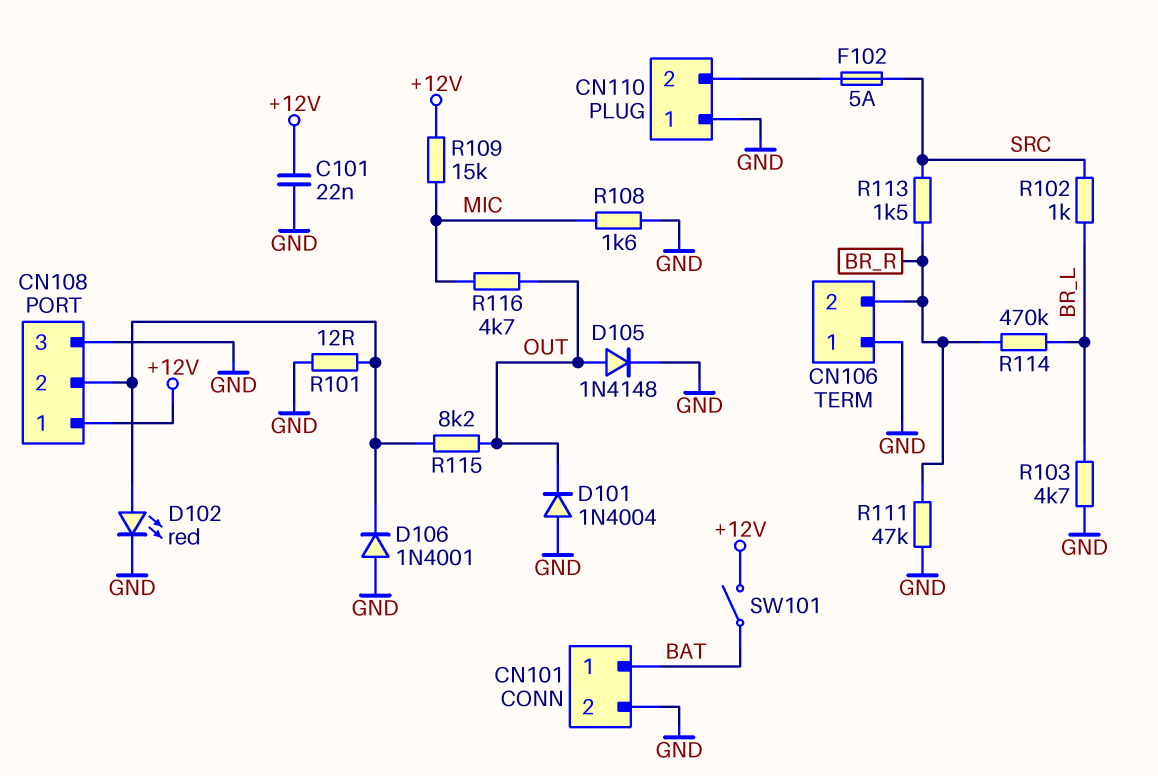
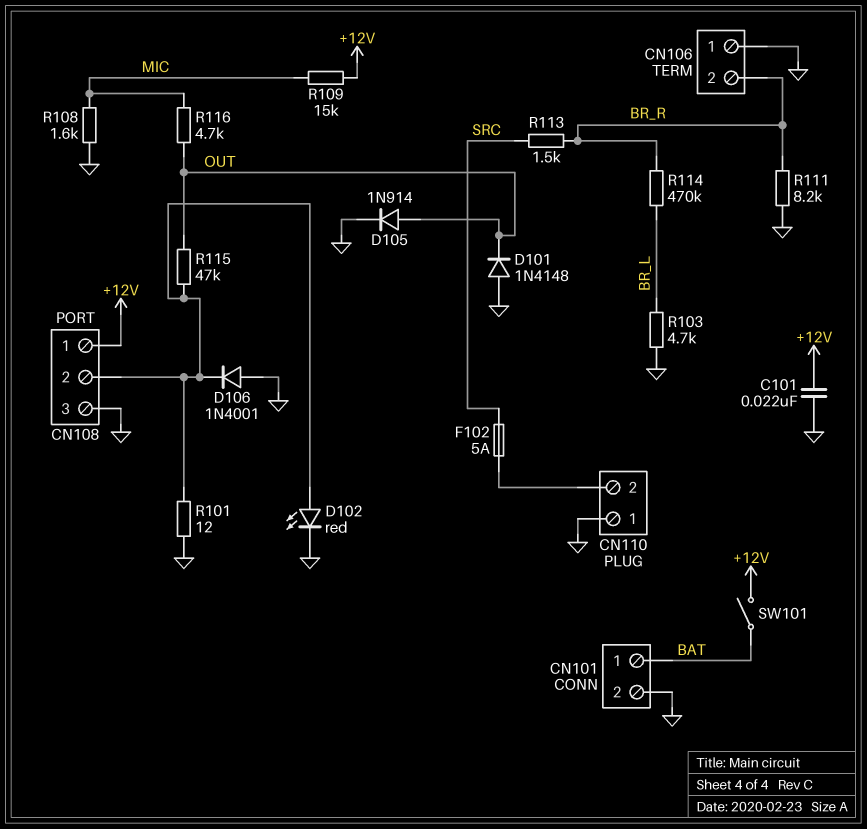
D101: diode 1N4004 (A GND, K OUT) -> diode 1N4148 (A GND, K OUT)
D105: diode 1N4148 (A OUT, K GND) -> diode 1N914 (A OUT, K GND)
R102: 1k (BR_L, SRC) -> none
R111: 47k (BR_R, GND) -> 8.2k (BR_R, GND)
R115: 8.2k (CN108/2, OUT) -> 47k (CN108/2, OUT)

